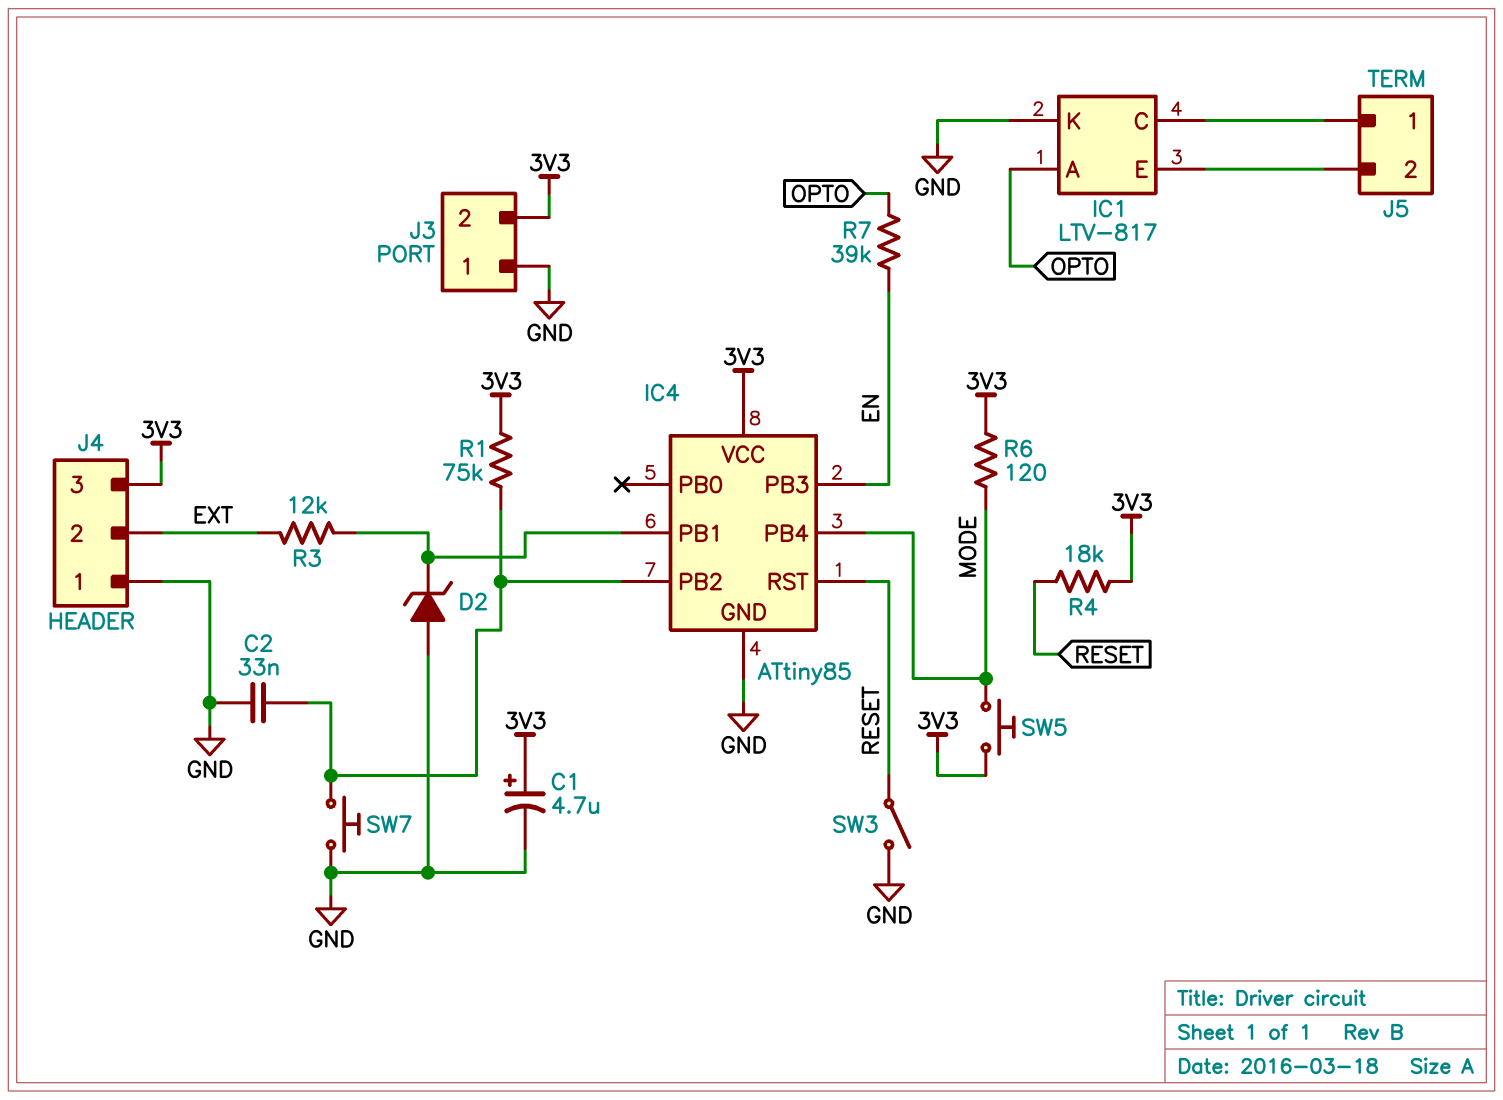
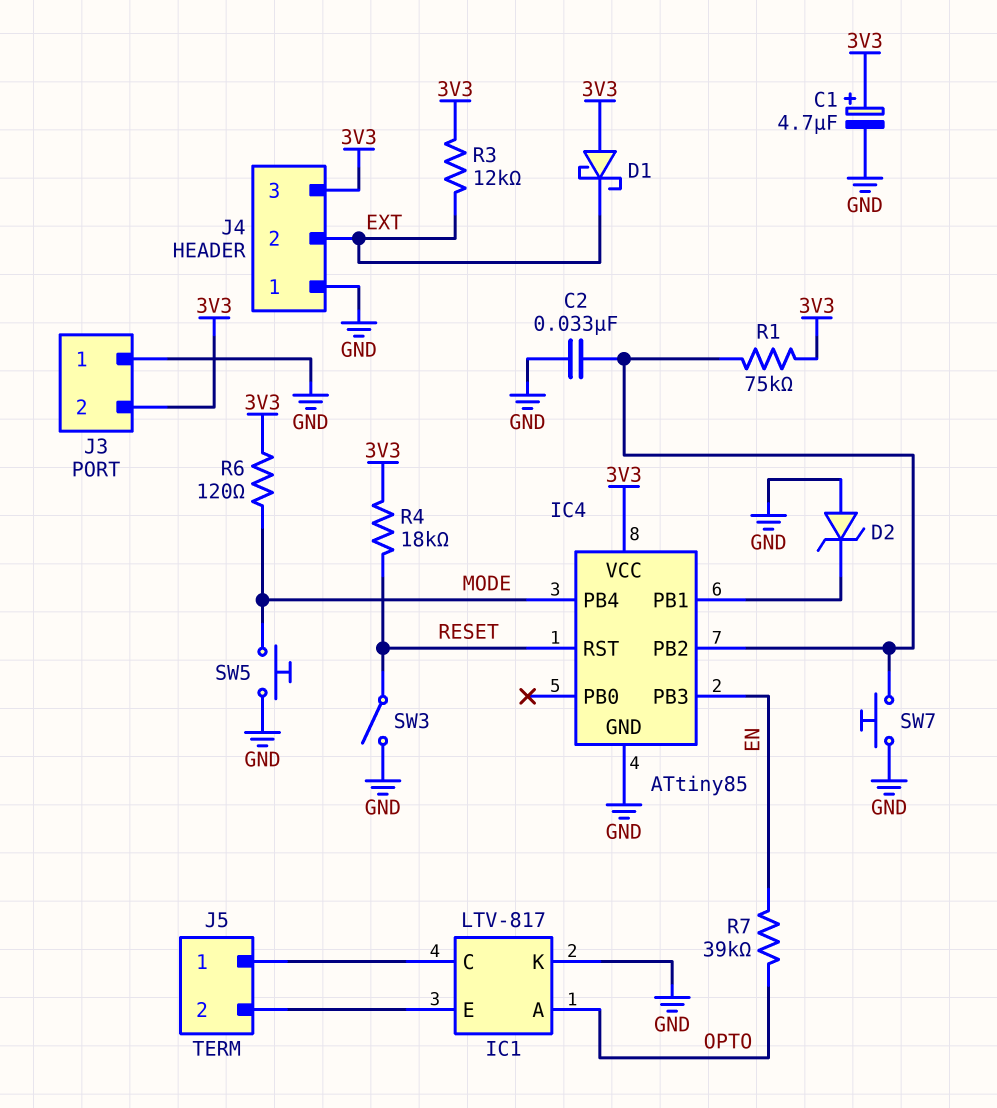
D1: none -> schottky (A 3V3, K EXT)
R3: 12k (EXT, IC4/PB1) -> 12k (3V3, EXT)
SW5: button (3V3, MODE) -> button (GND, MODE)

